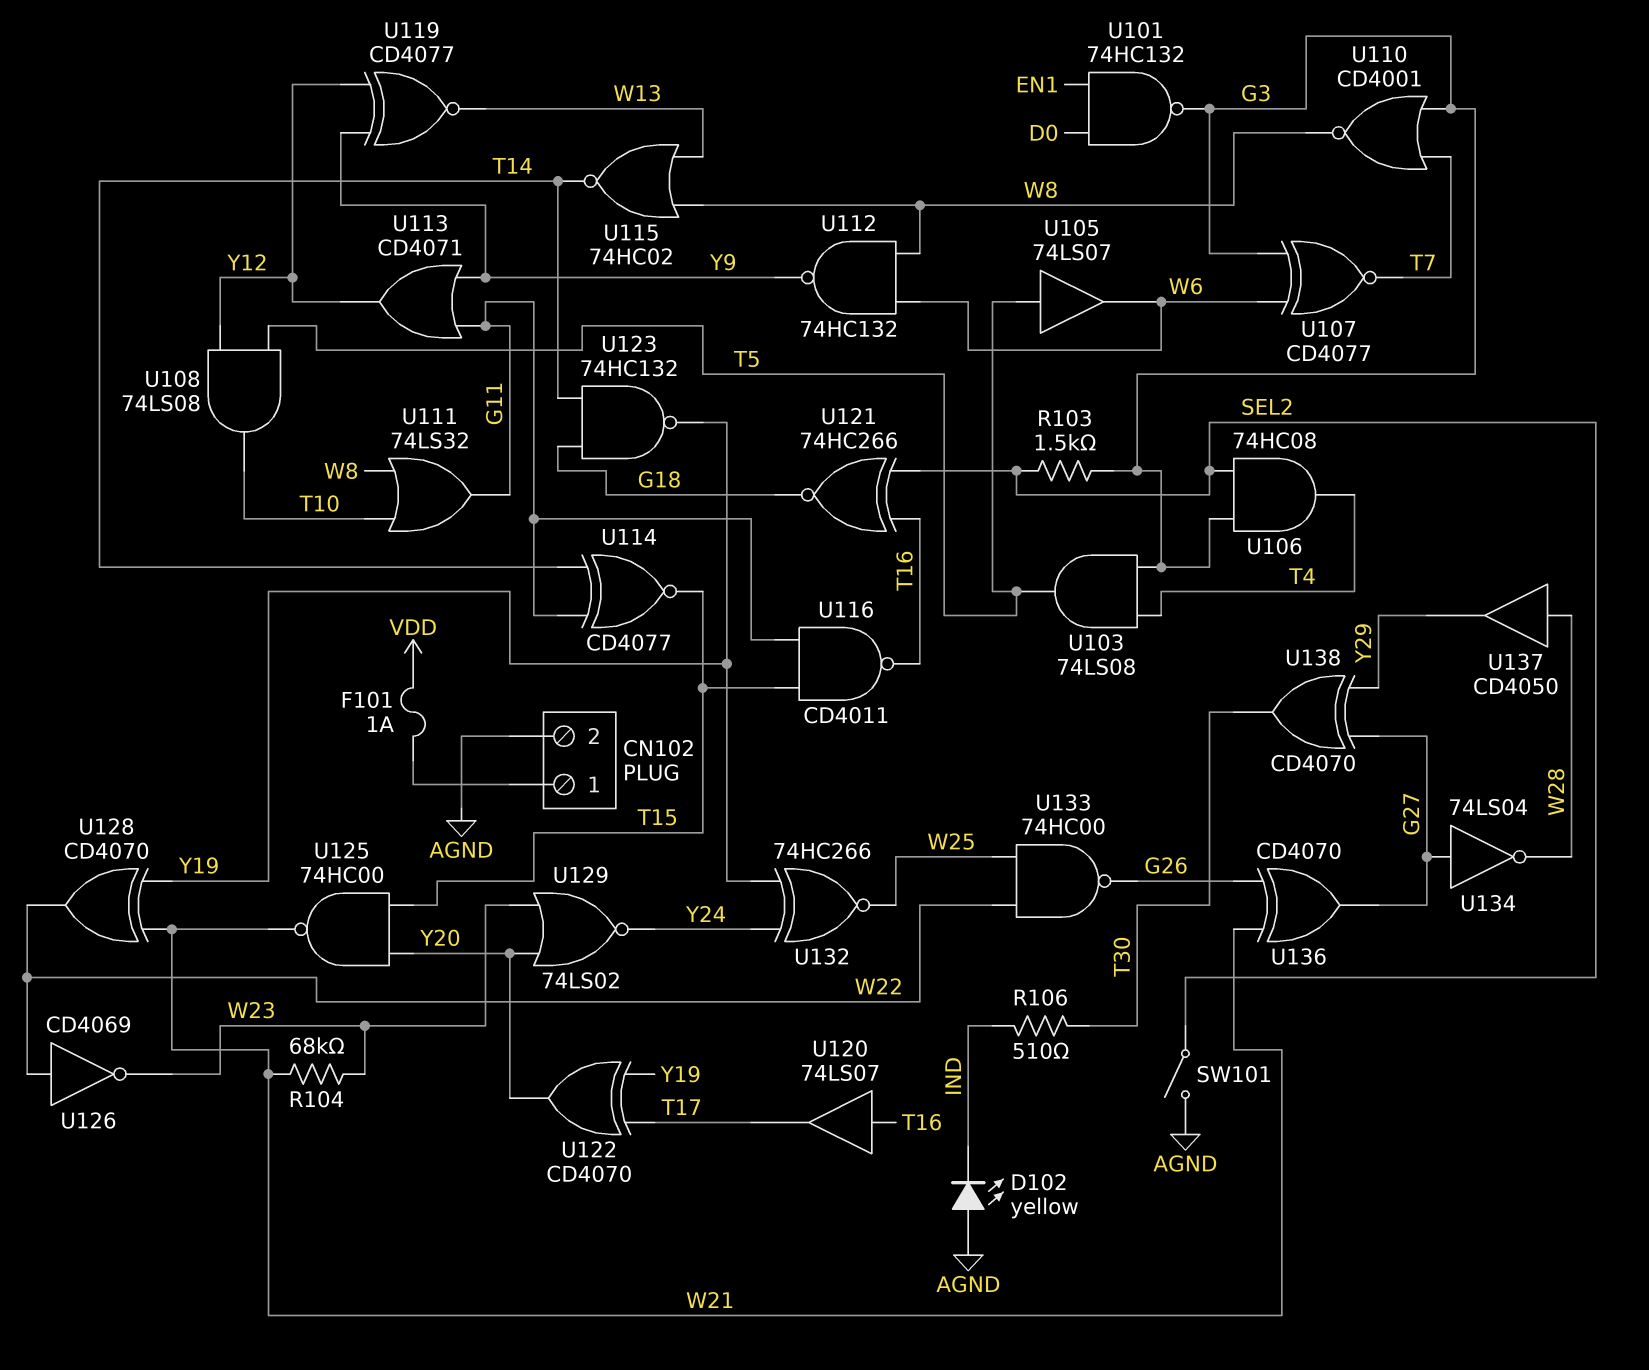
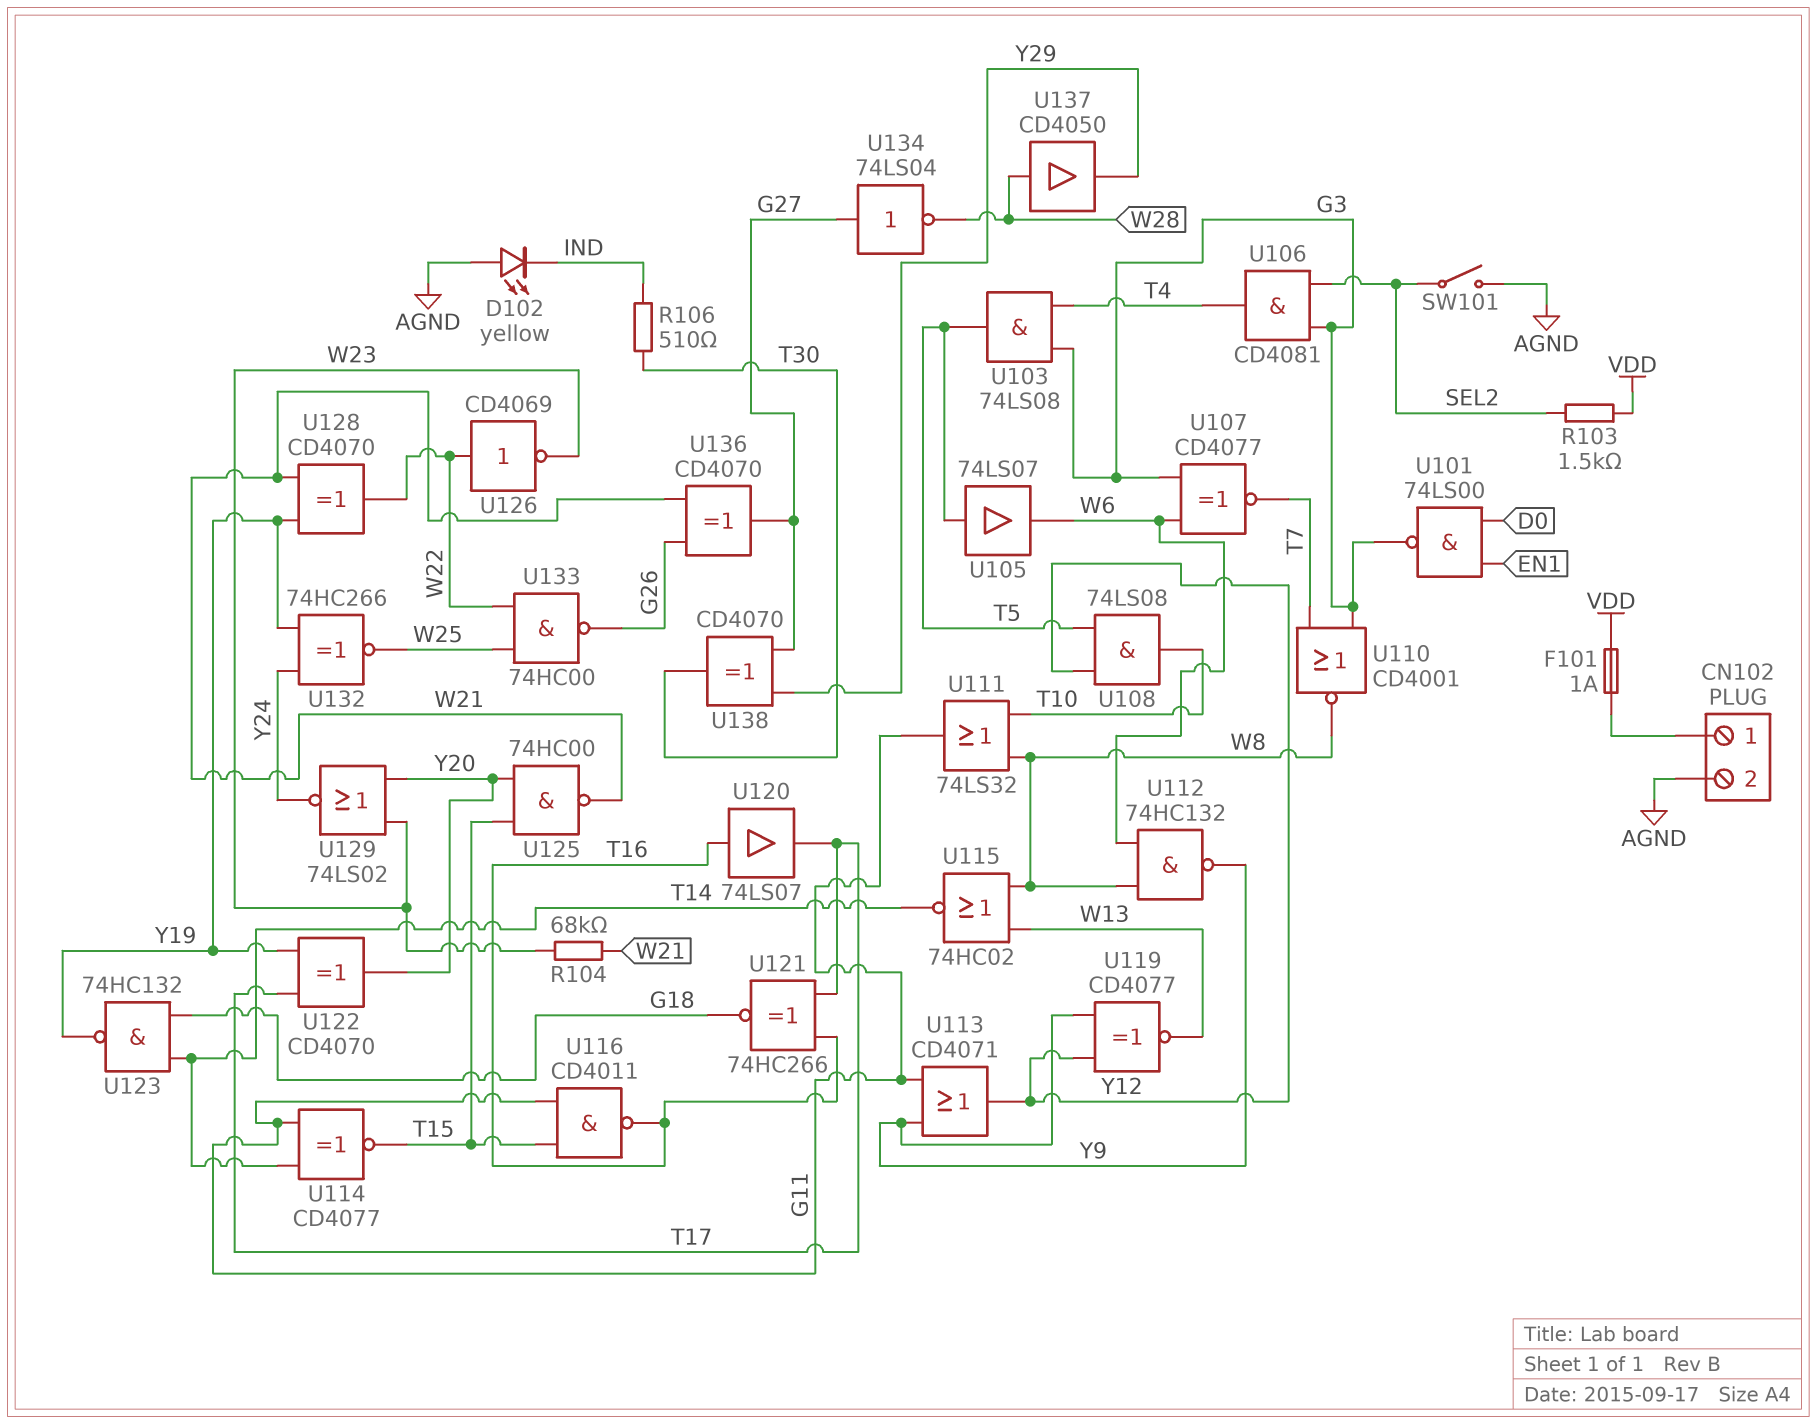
R103: 1.5k (G3, SEL2) -> 1.5k (SEL2, VDD)
U101: NAND 74HC132 (in D0, in EN1, out G3) -> NAND 74LS00 (in D0, in EN1, out G3)
U106: AND 74HC08 (in G3, in SEL2, out T4) -> AND CD4081 (in G3, in SEL2, out T4)
U121: XNOR 74HC266 (in SEL2, in T16, out G18) -> XNOR 74HC266 (in T16, in T17, out G18)

